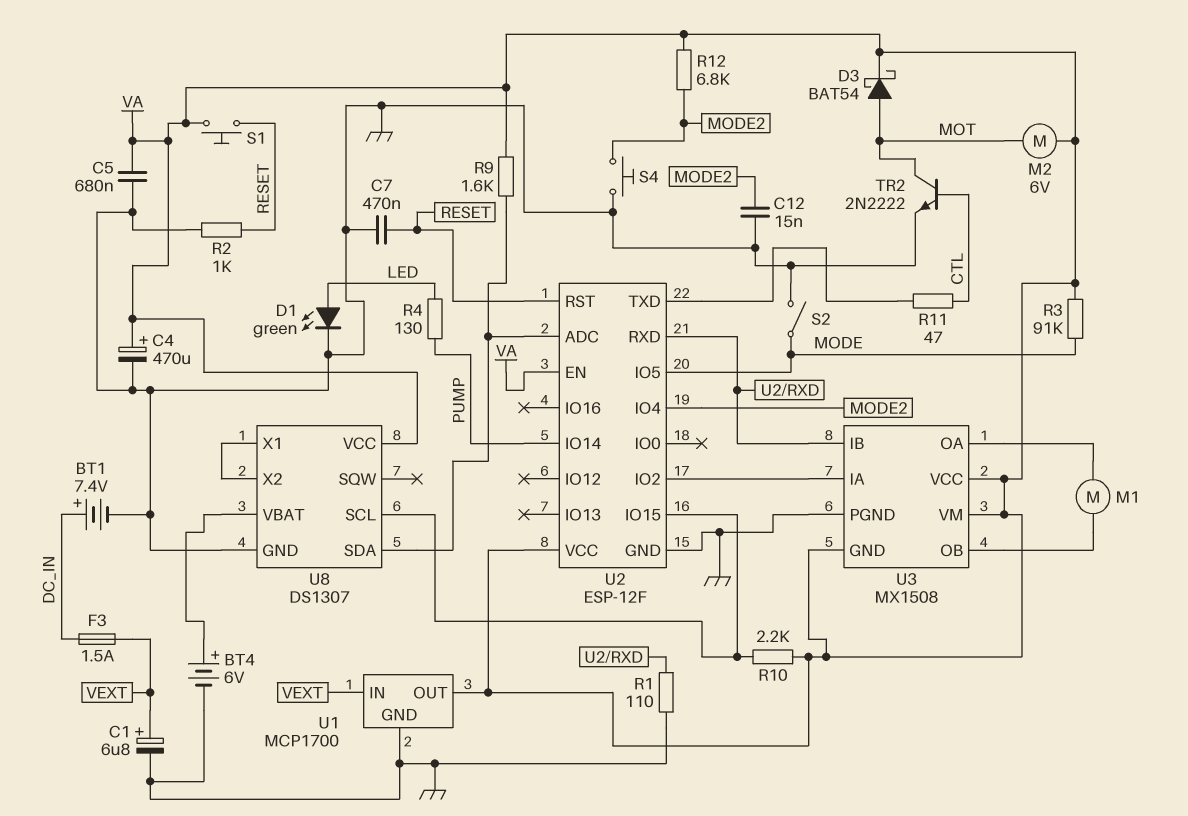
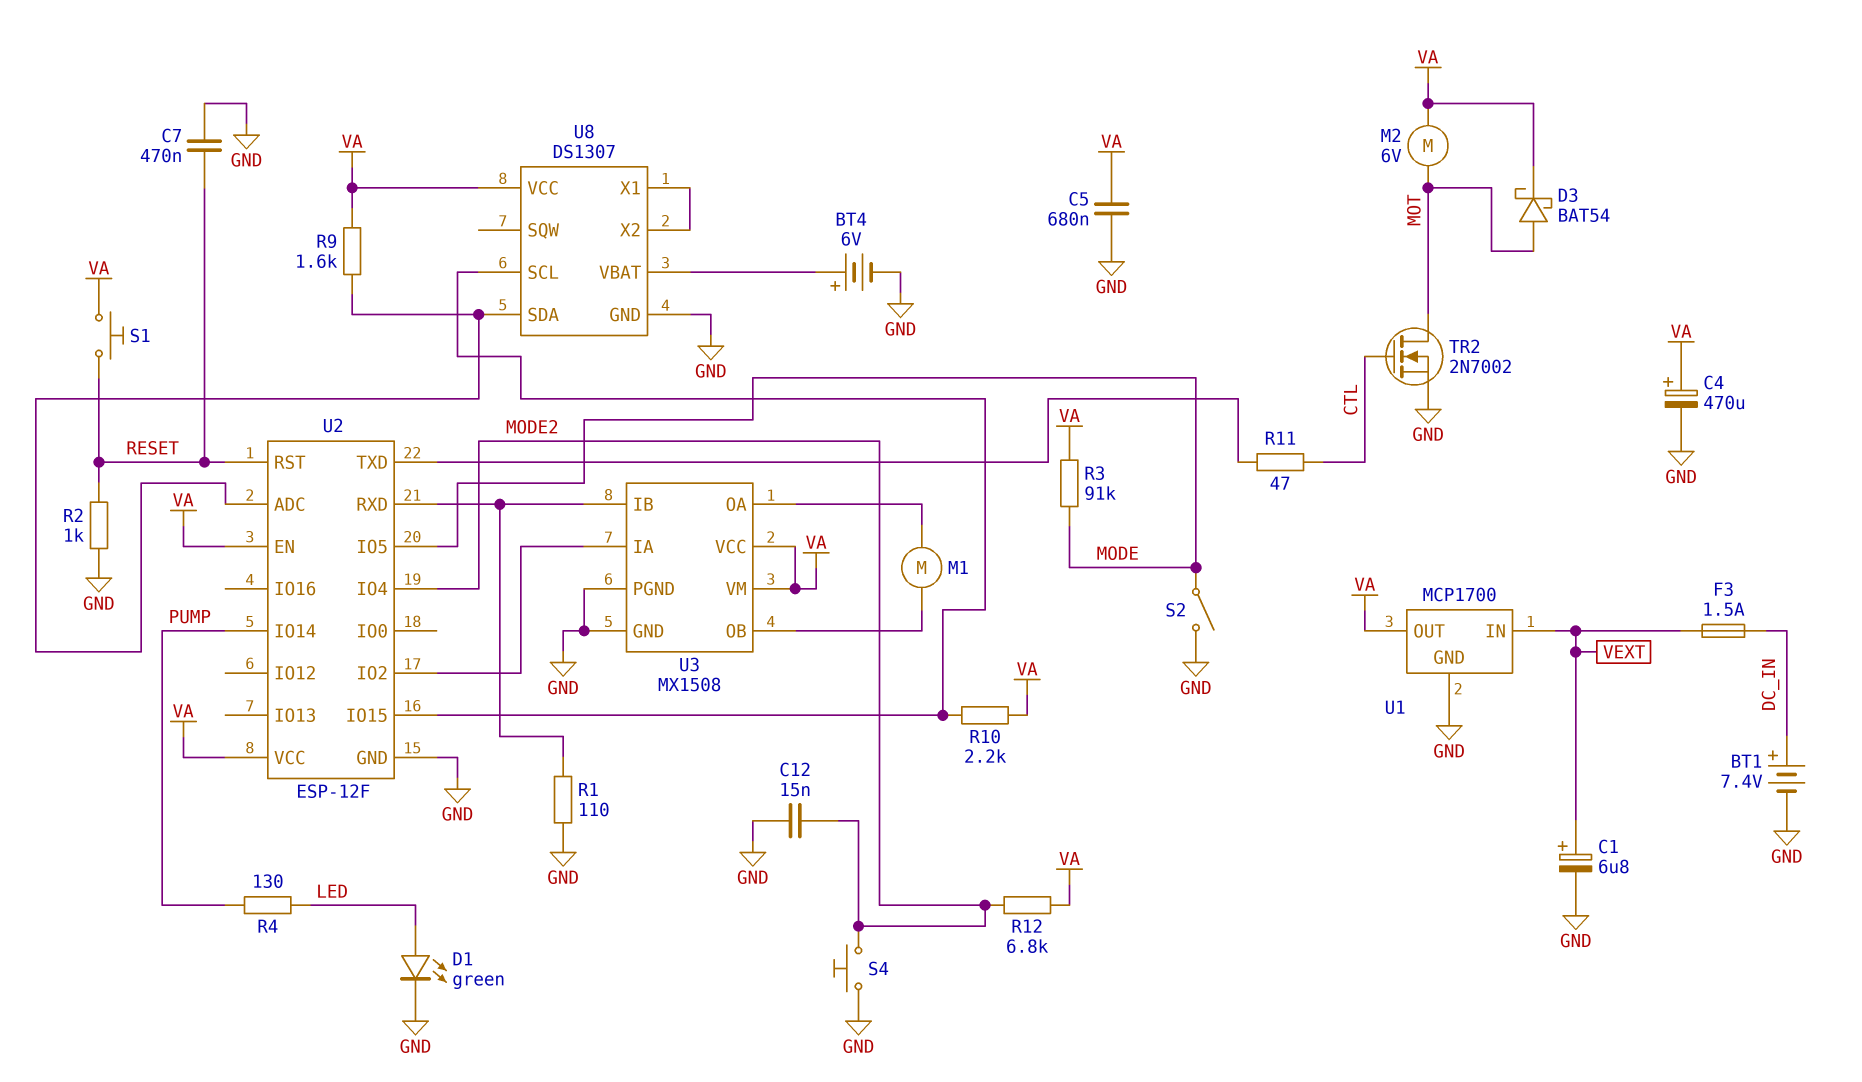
TR2: NPN 2N2222 (B CTL, C MOT, E GND) -> NMOS 2N7002 (G CTL, D MOT, S GND)
U3 pin GND: VA -> GND

